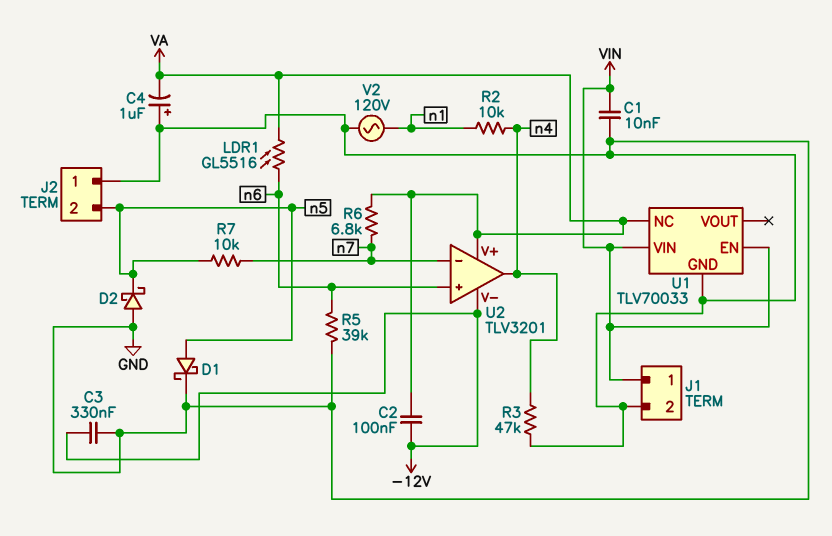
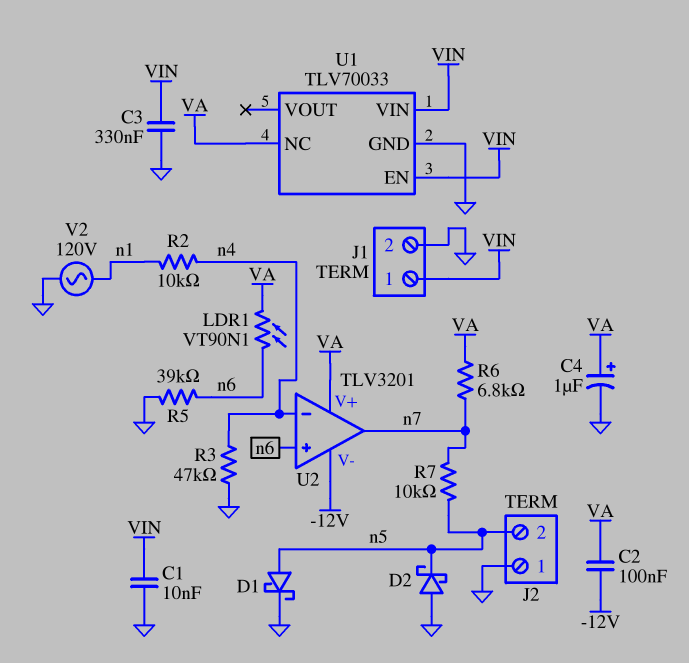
C3: 330nF (-12V, GND) -> 330nF (GND, VIN)
C4: 1uF (plus GND, minus VA) -> 1uF (plus VA, minus GND)
LDR1: GL5516 (VA, n6) -> VT90N1 (VA, n6)
U2 pin in-: n7 -> n4
U2 pin out: n4 -> n7

